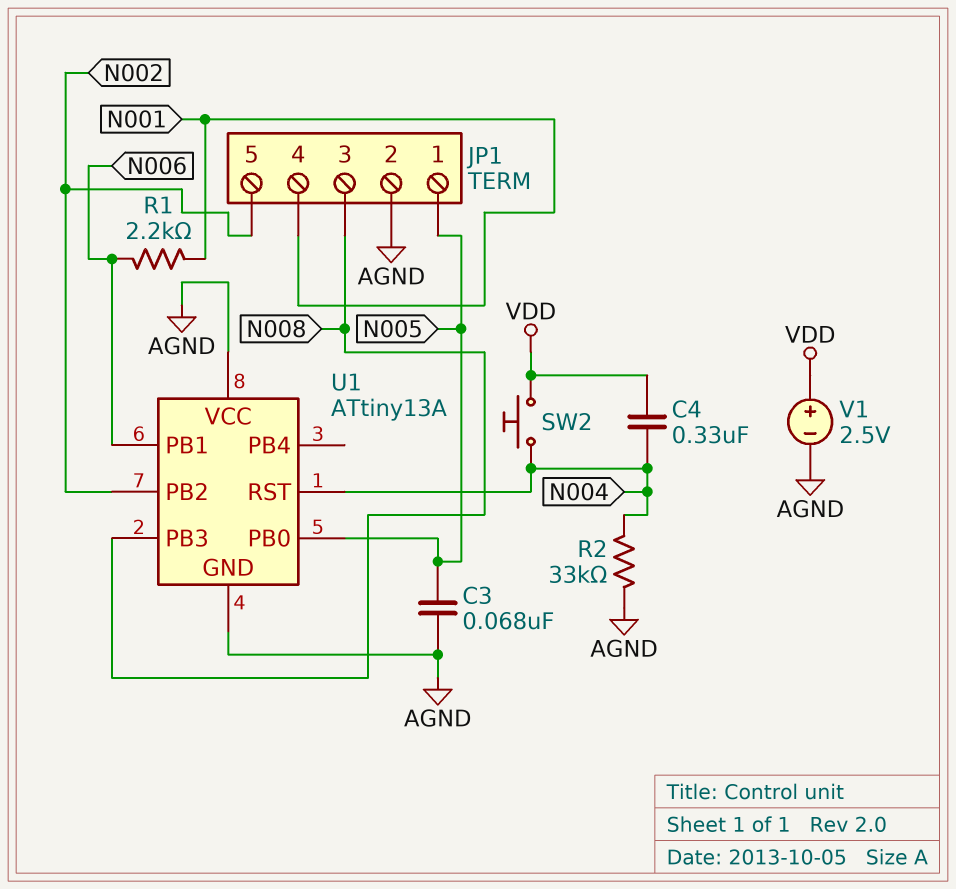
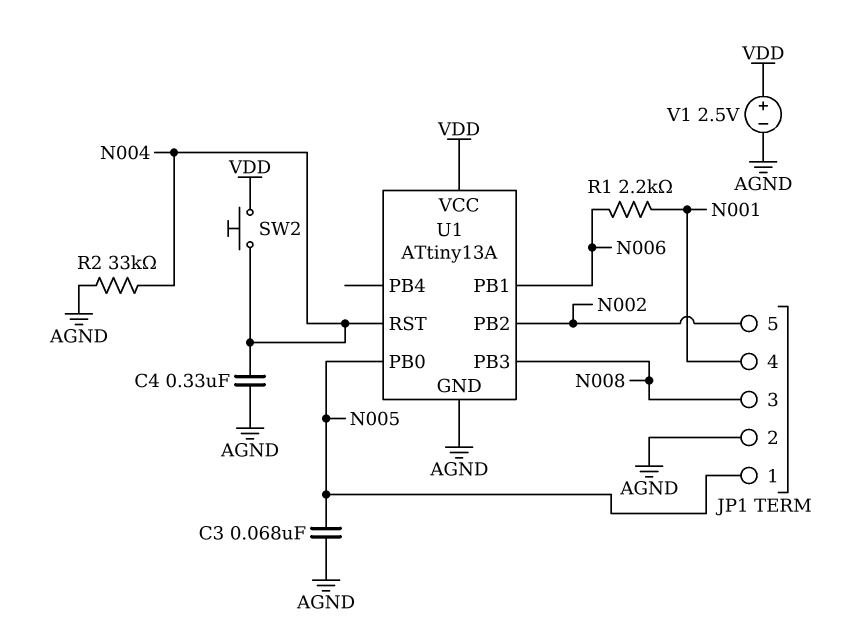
C4: 330nF (N004, VDD) -> 330nF (AGND, N004)
U1 pin VCC: AGND -> VDD

